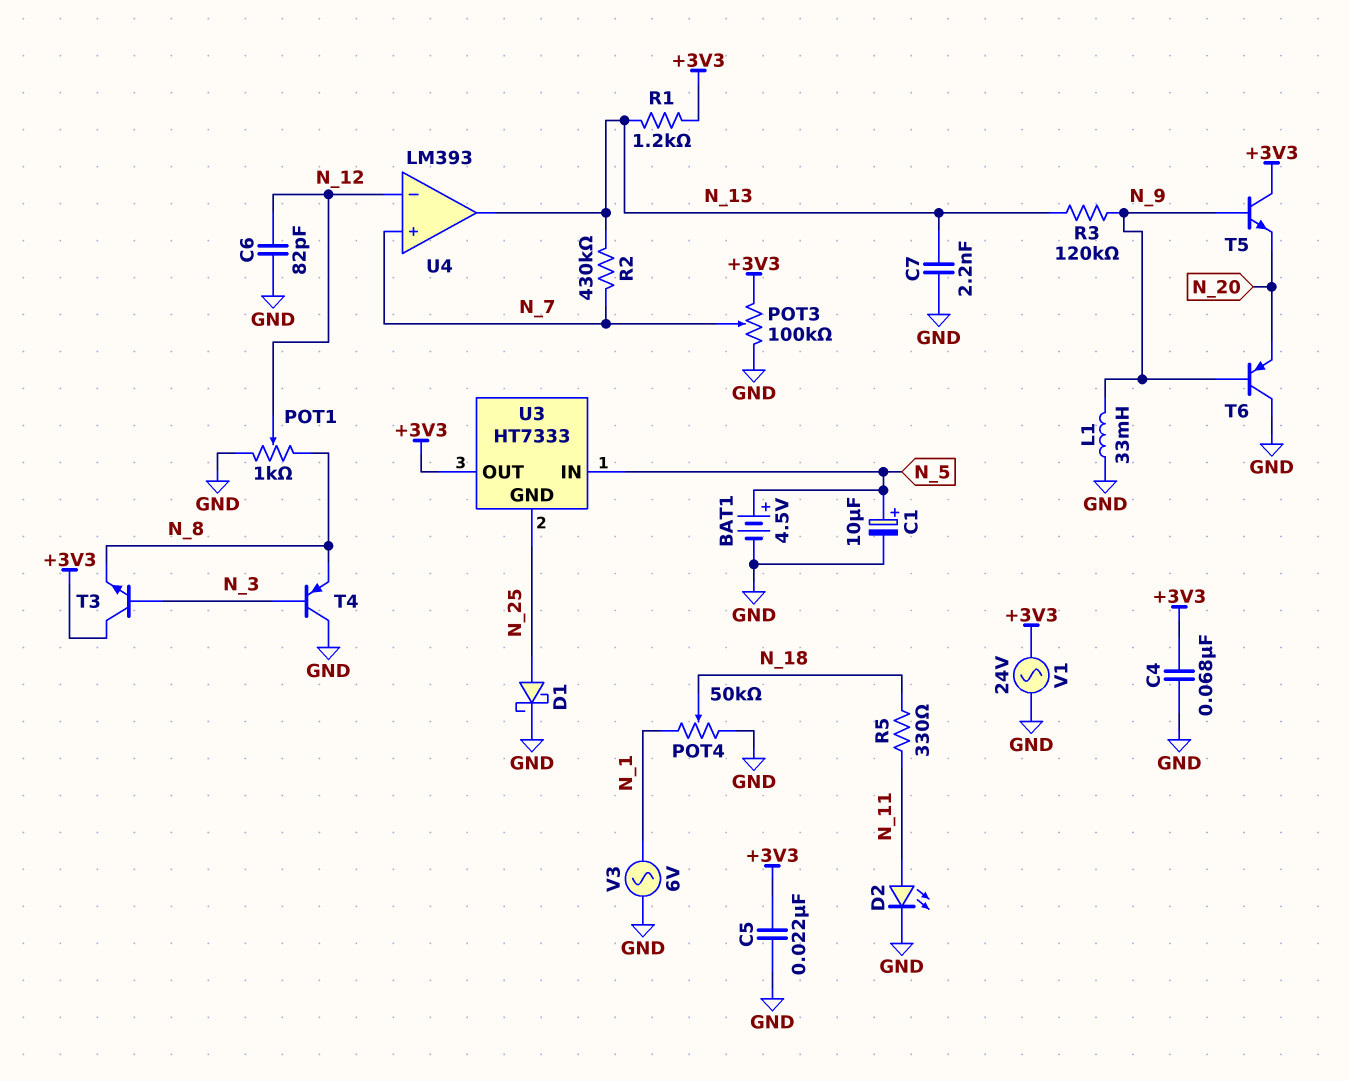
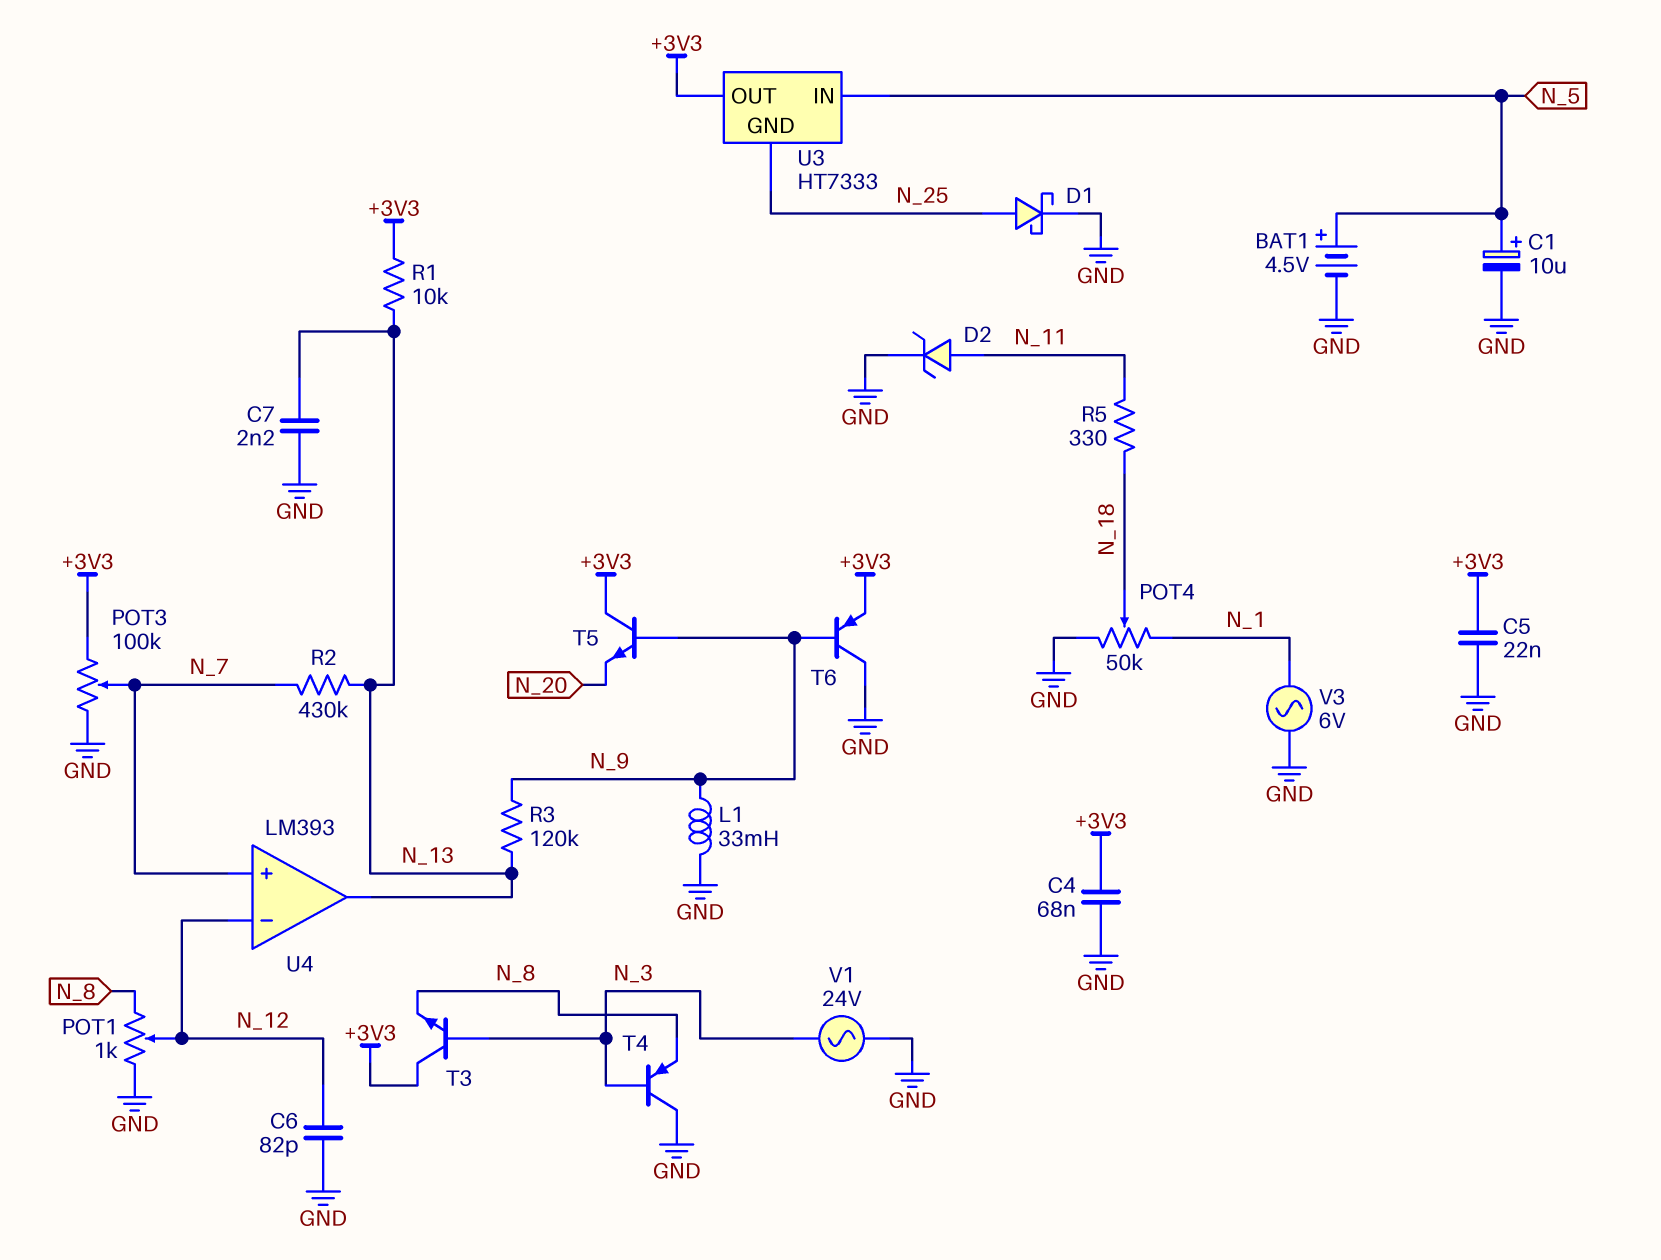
D2: LED (A N_11, K GND) -> zener (A N_11, K GND)
R1: 1.2k (+3V3, N_13) -> 10k (+3V3, N_13)
T6: PNP (B N_9, C GND, E N_20) -> PNP (B N_9, C GND, E +3V3)
V1: AC 24V (+3V3, GND) -> AC 24V (GND, N_3)

